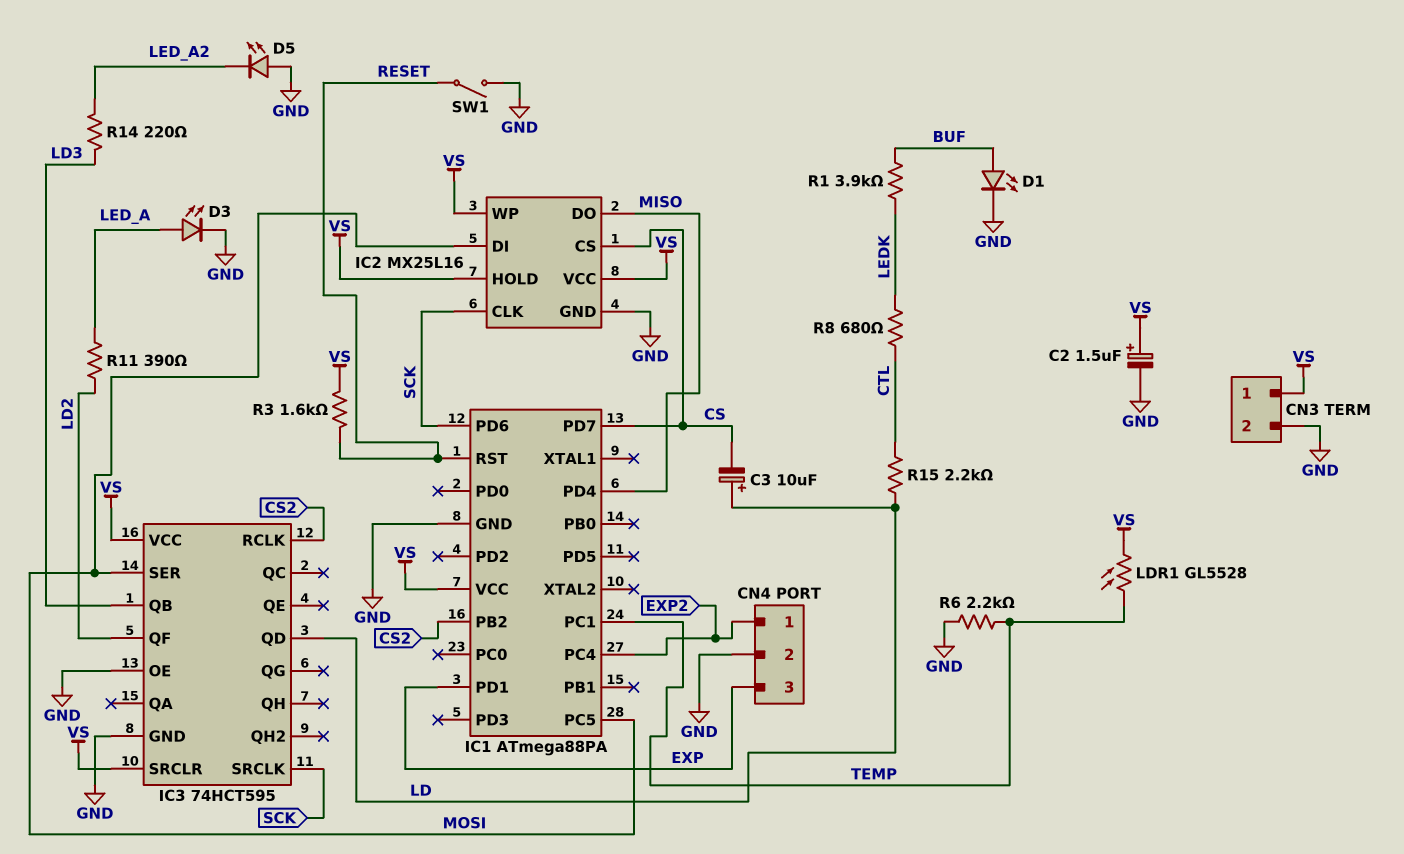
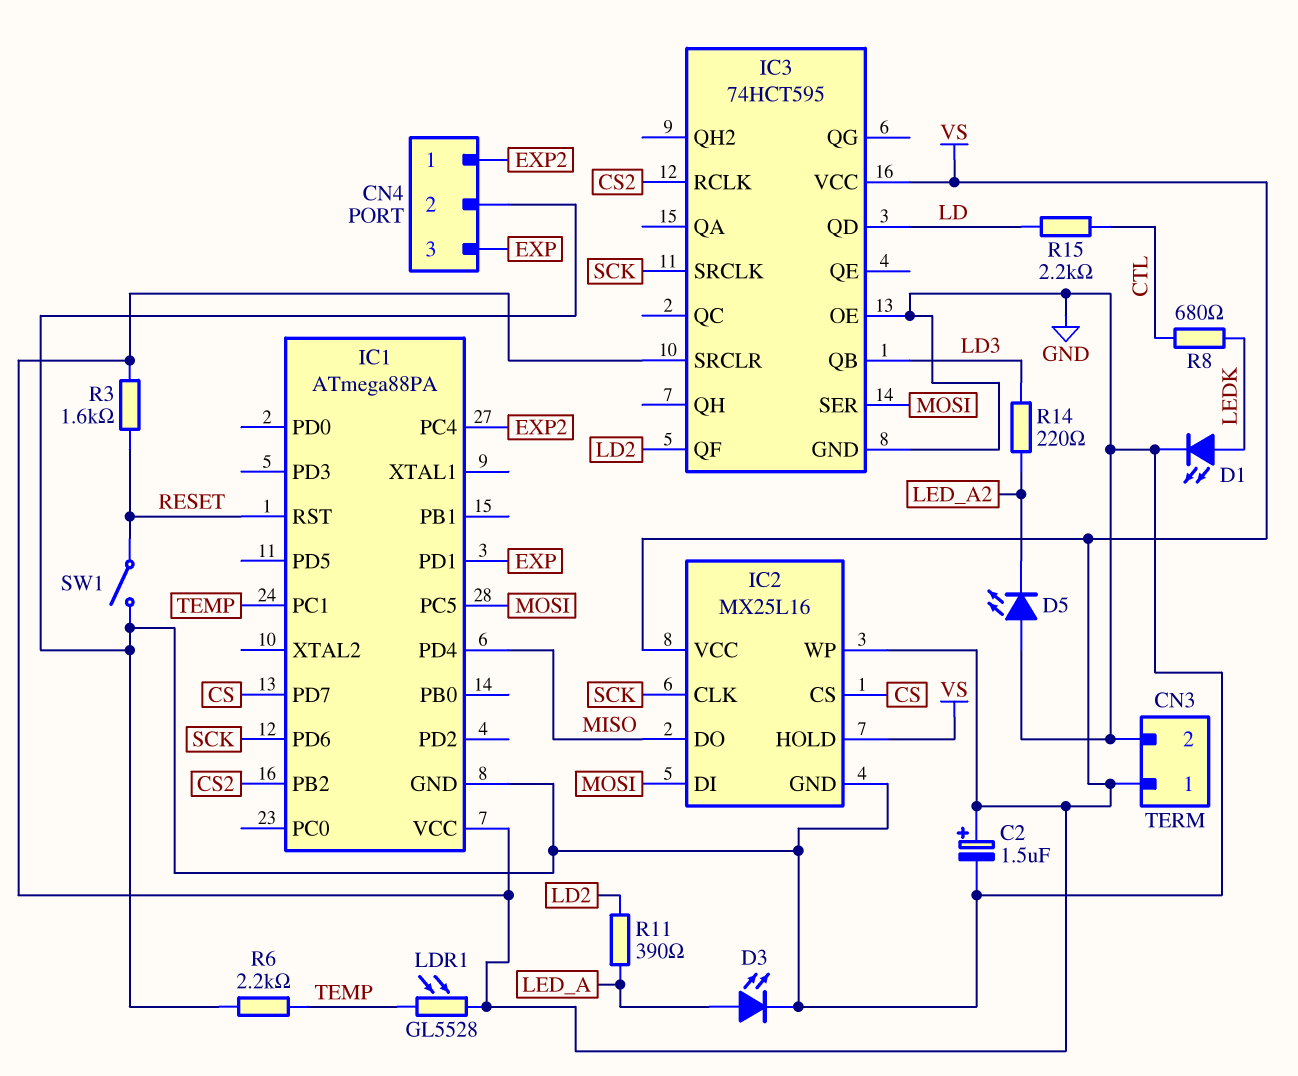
C3: 10uF (plus LD, minus CS) -> none
D1: LED (A BUF, K GND) -> LED (A LEDK, K GND)
R1: 3.9k (BUF, LEDK) -> none

